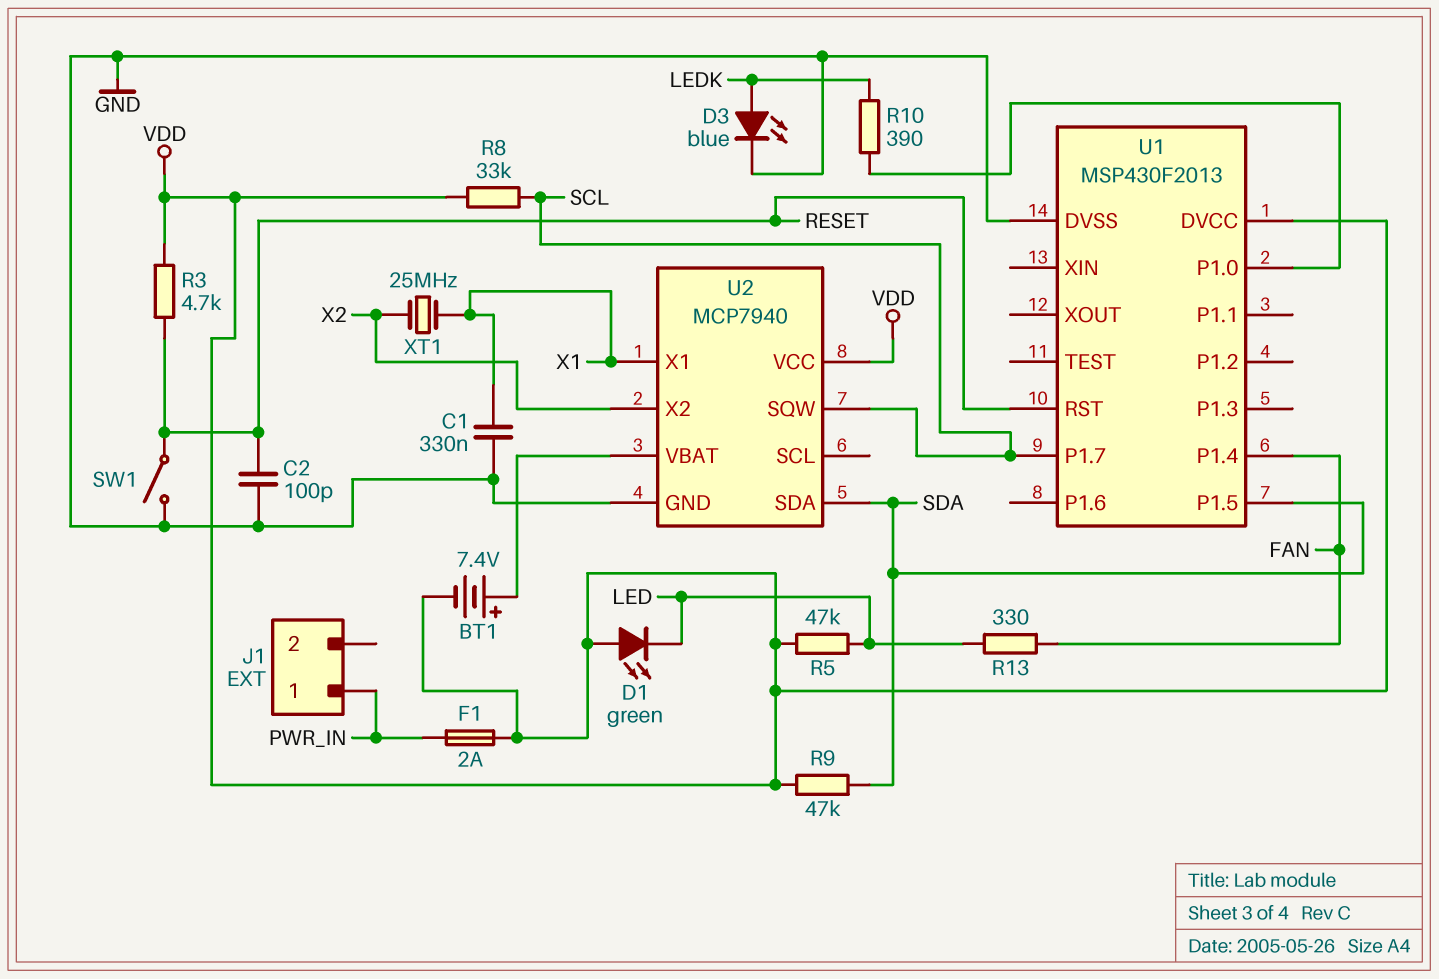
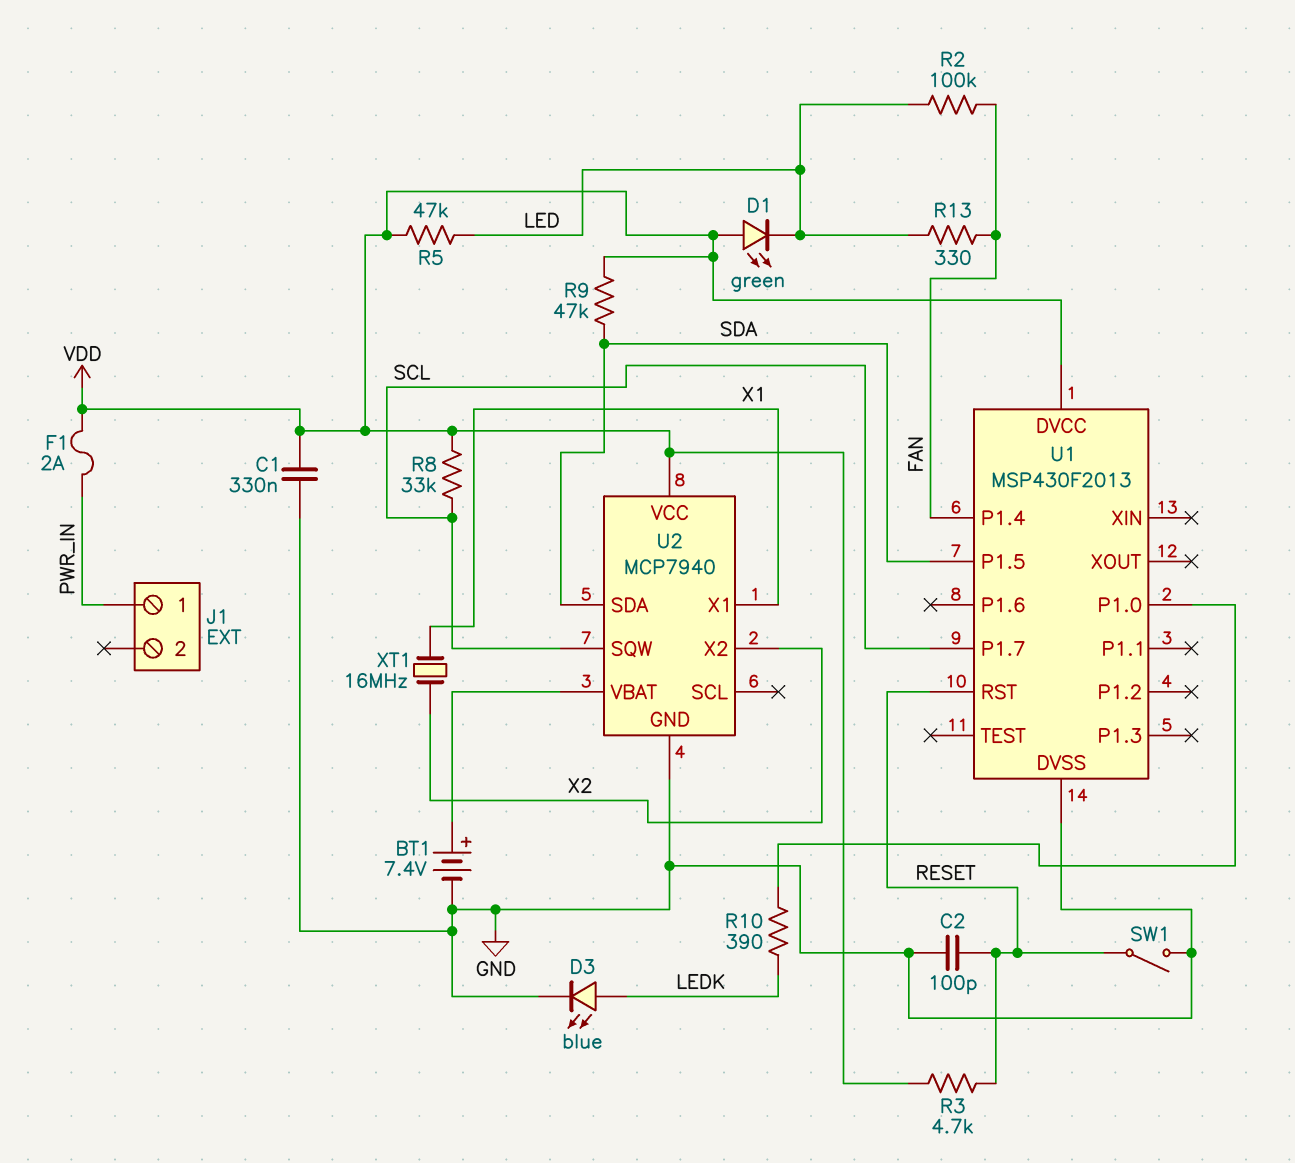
BT1: 7.4V (plus U2/VBAT, minus VDD) -> 7.4V (plus U2/VBAT, minus GND)
C1: 330nF (GND, X1) -> 330nF (GND, VDD)
R2: none -> 100k (FAN, LED)
XT1: 25MHz (X1, X2) -> 16MHz (X1, X2)

